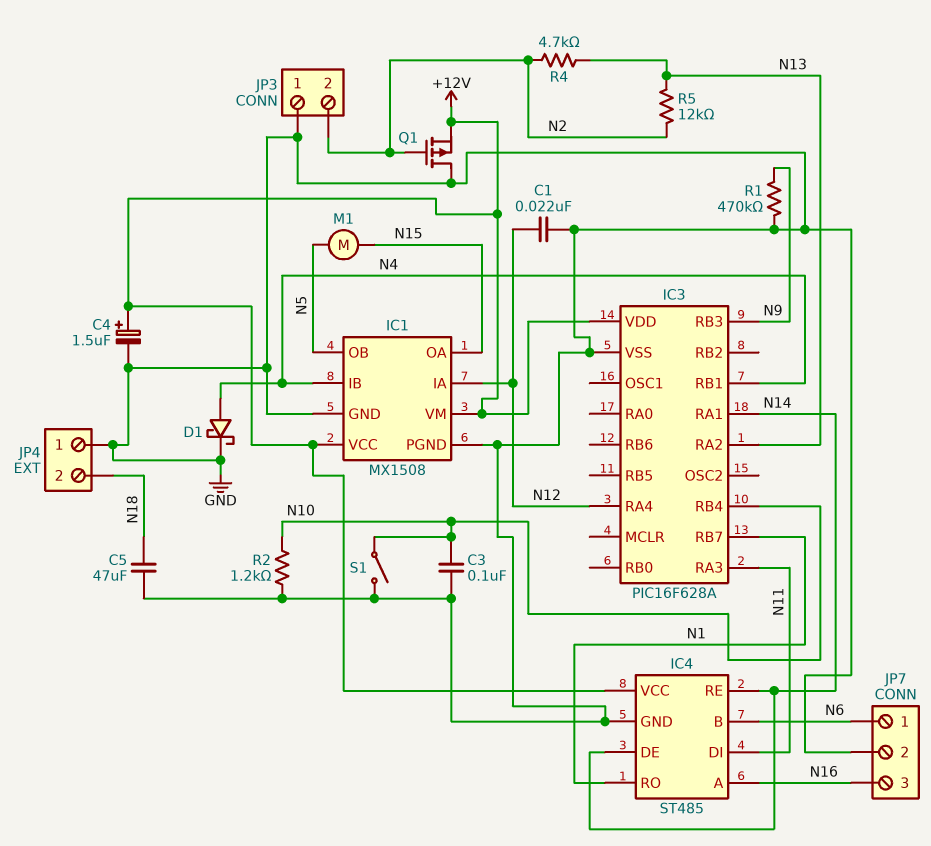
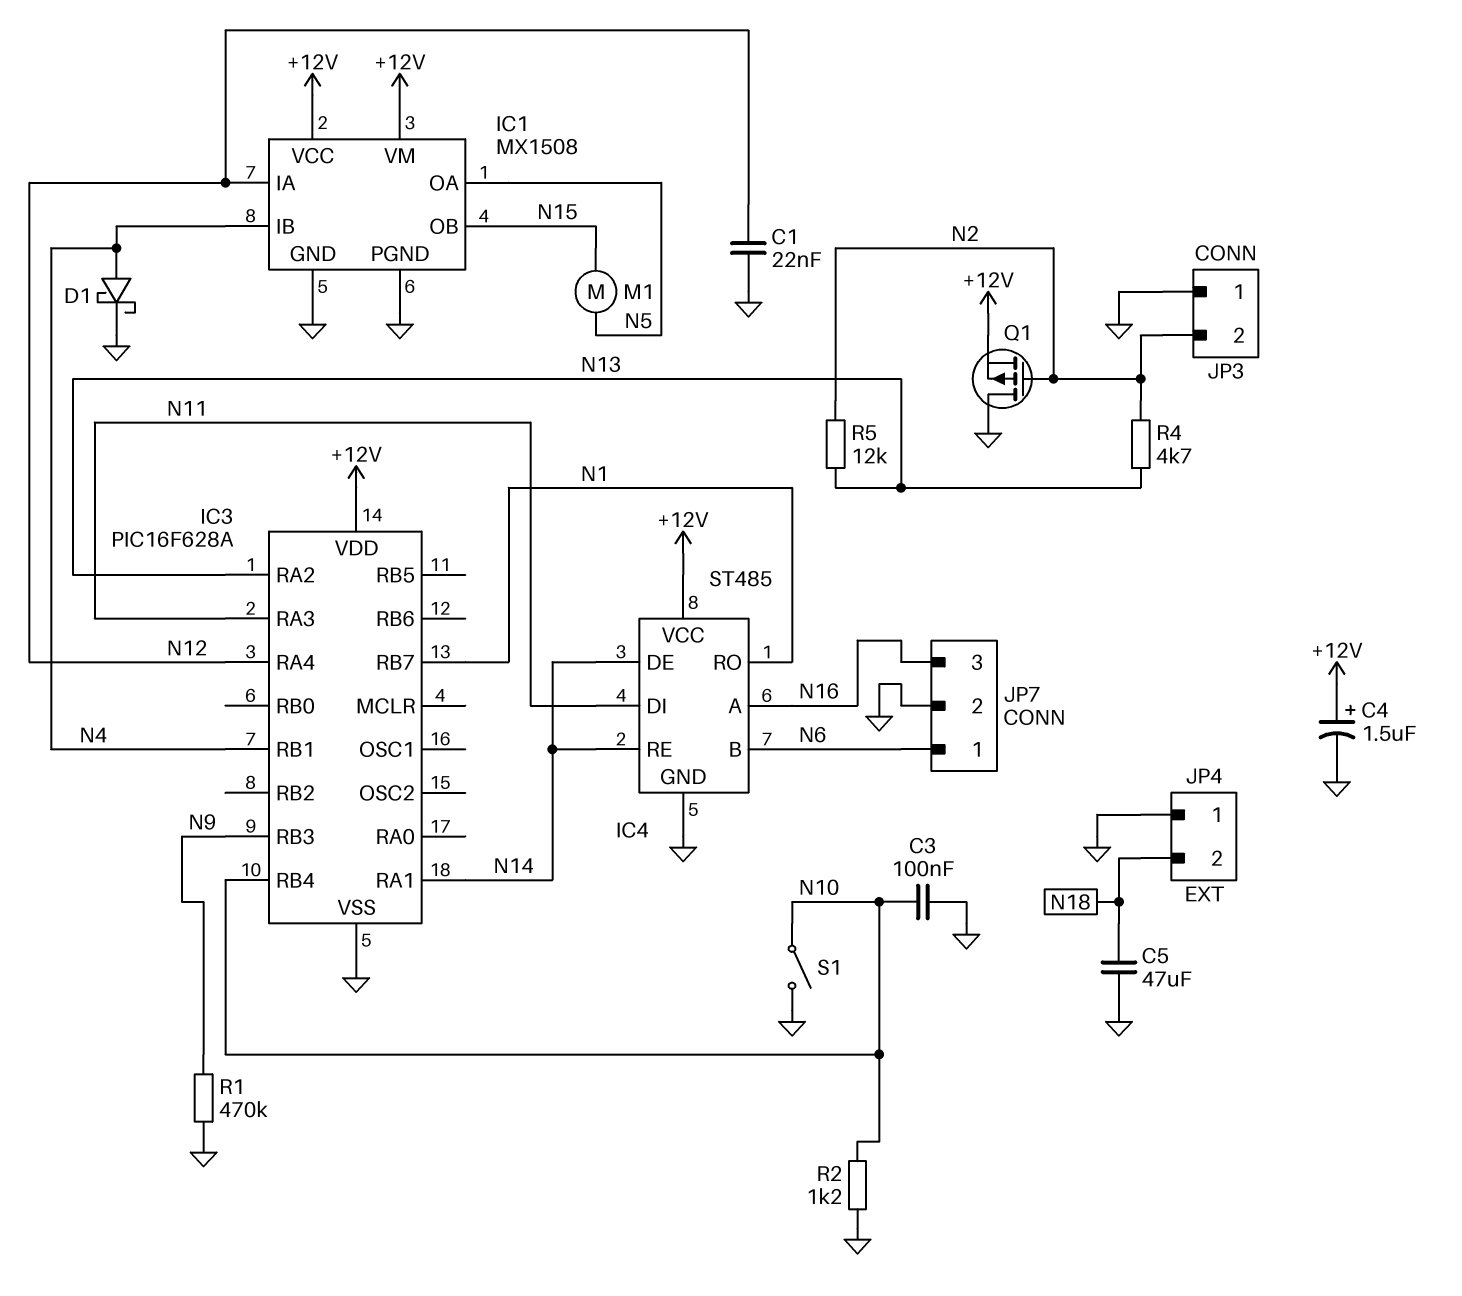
IC1 pin OA: N15 -> N5
IC1 pin OB: N5 -> N15

